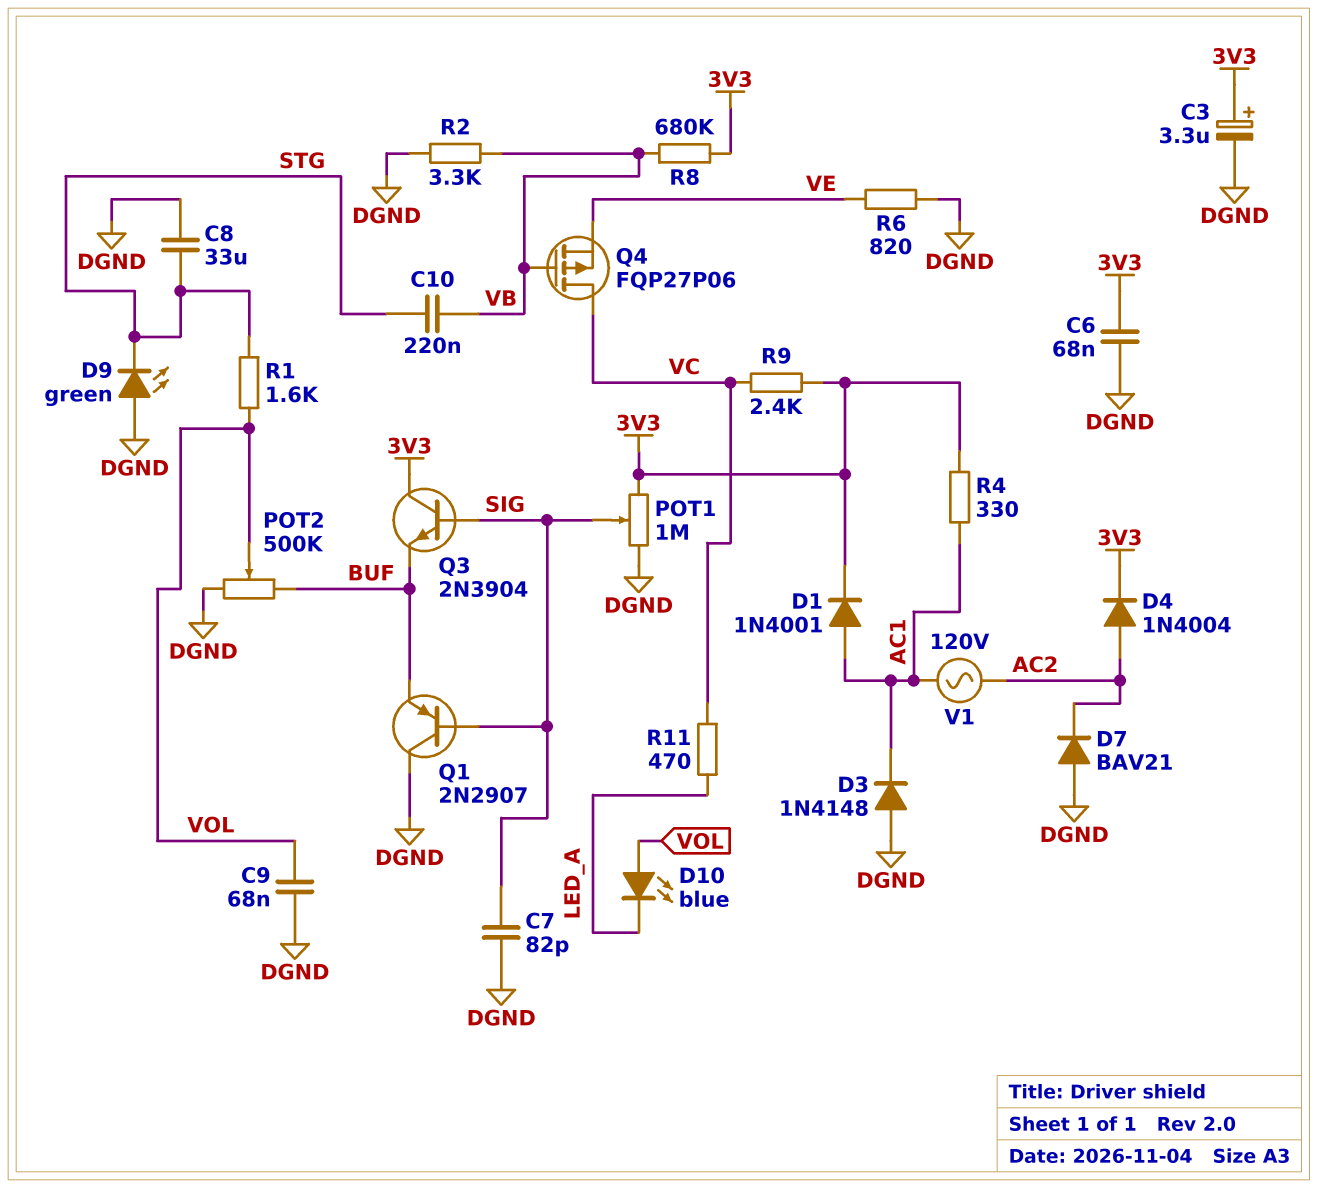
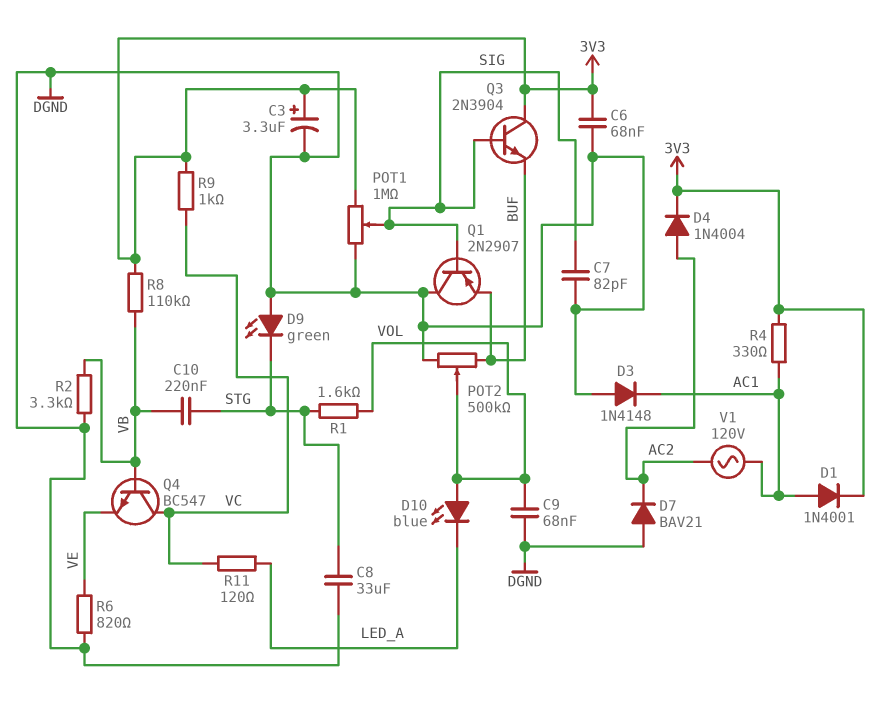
Q4: PMOS FQP27P06 (G VB, D VC, S VE) -> NPN BC547 (B VB, C VC, E VE)
R8: 680k (3V3, VB) -> 110k (3V3, VB)
R9: 2.4k (3V3, VC) -> 1k (3V3, VC)
R11: 470 (LED_A, VC) -> 120 (LED_A, VC)

